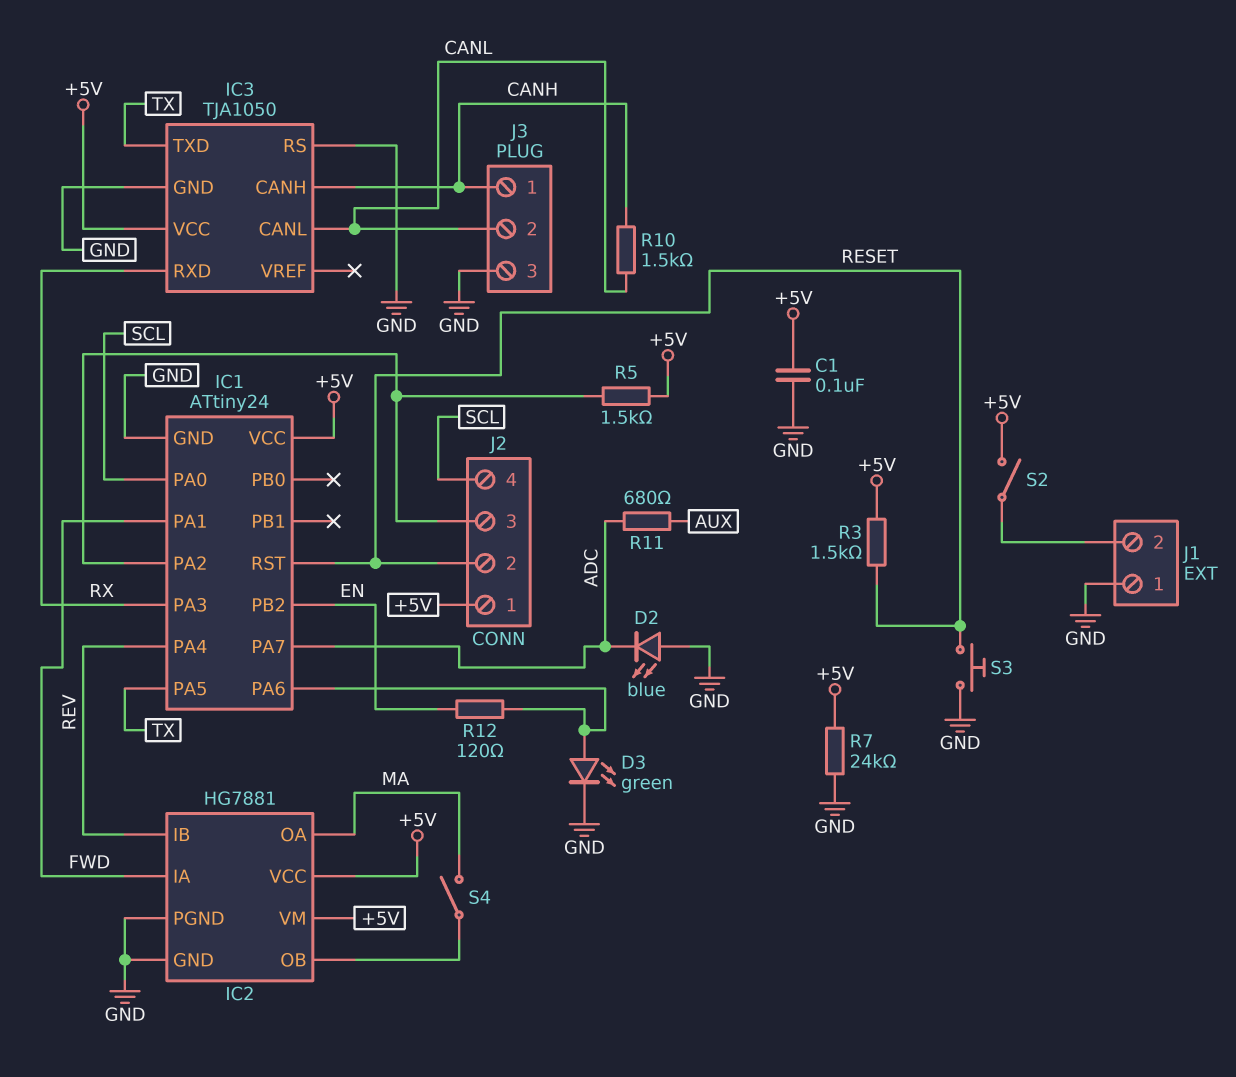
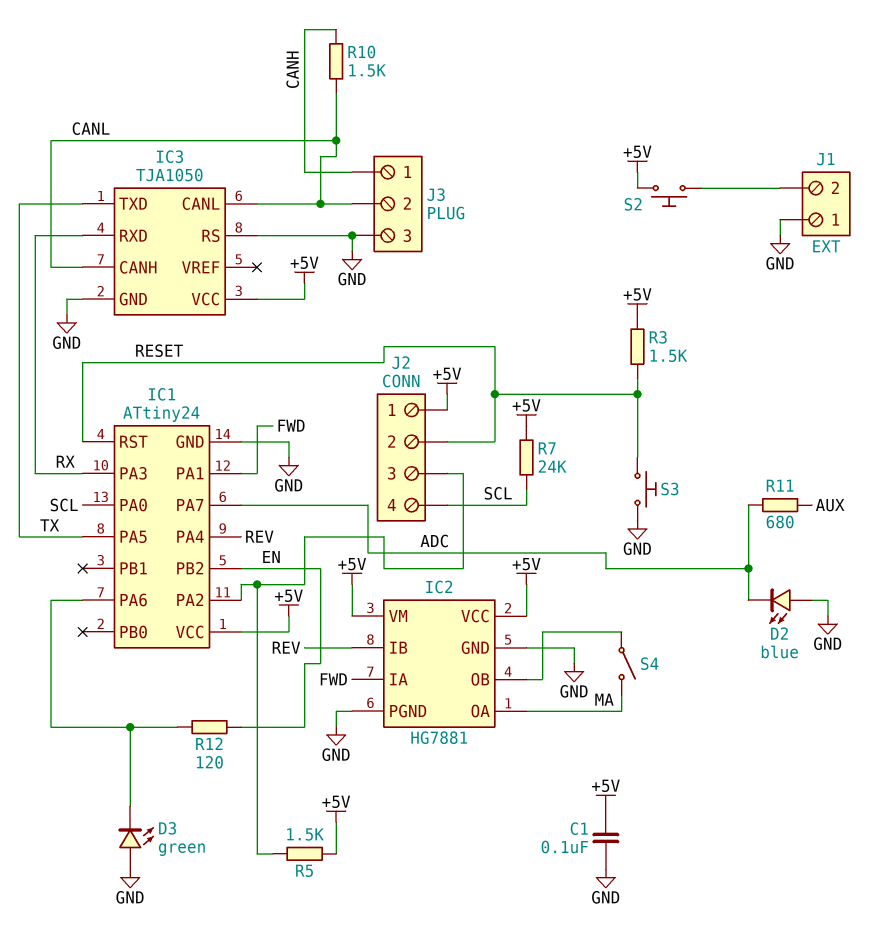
D3: LED green (A IC1/PA6, K GND) -> LED green (A GND, K IC1/PA6)
IC3 pin CANH: CANH -> CANL
R7: 24k (+5V, GND) -> 24k (+5V, SCL)
S2: switch (+5V, J1/2) -> button (+5V, J1/2)

